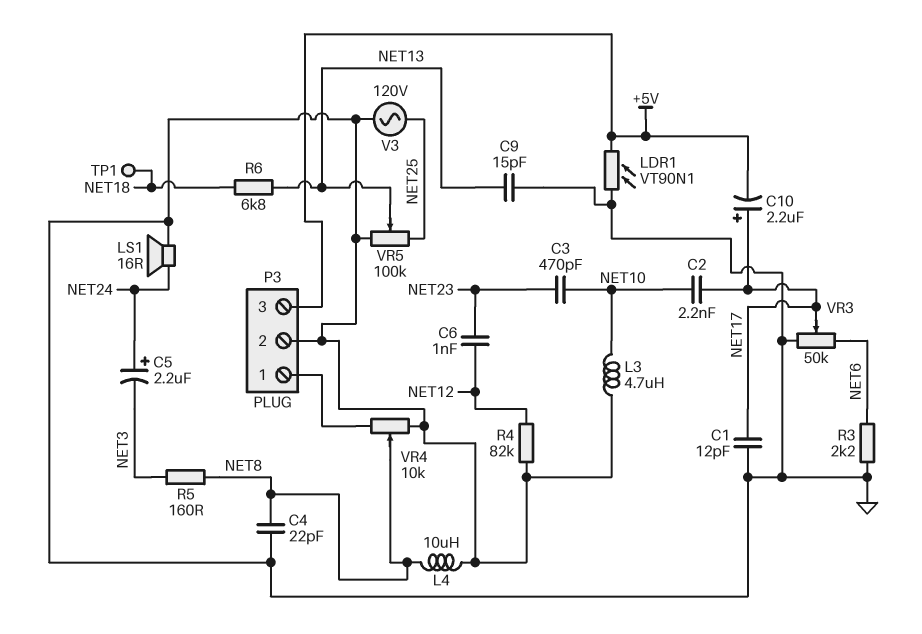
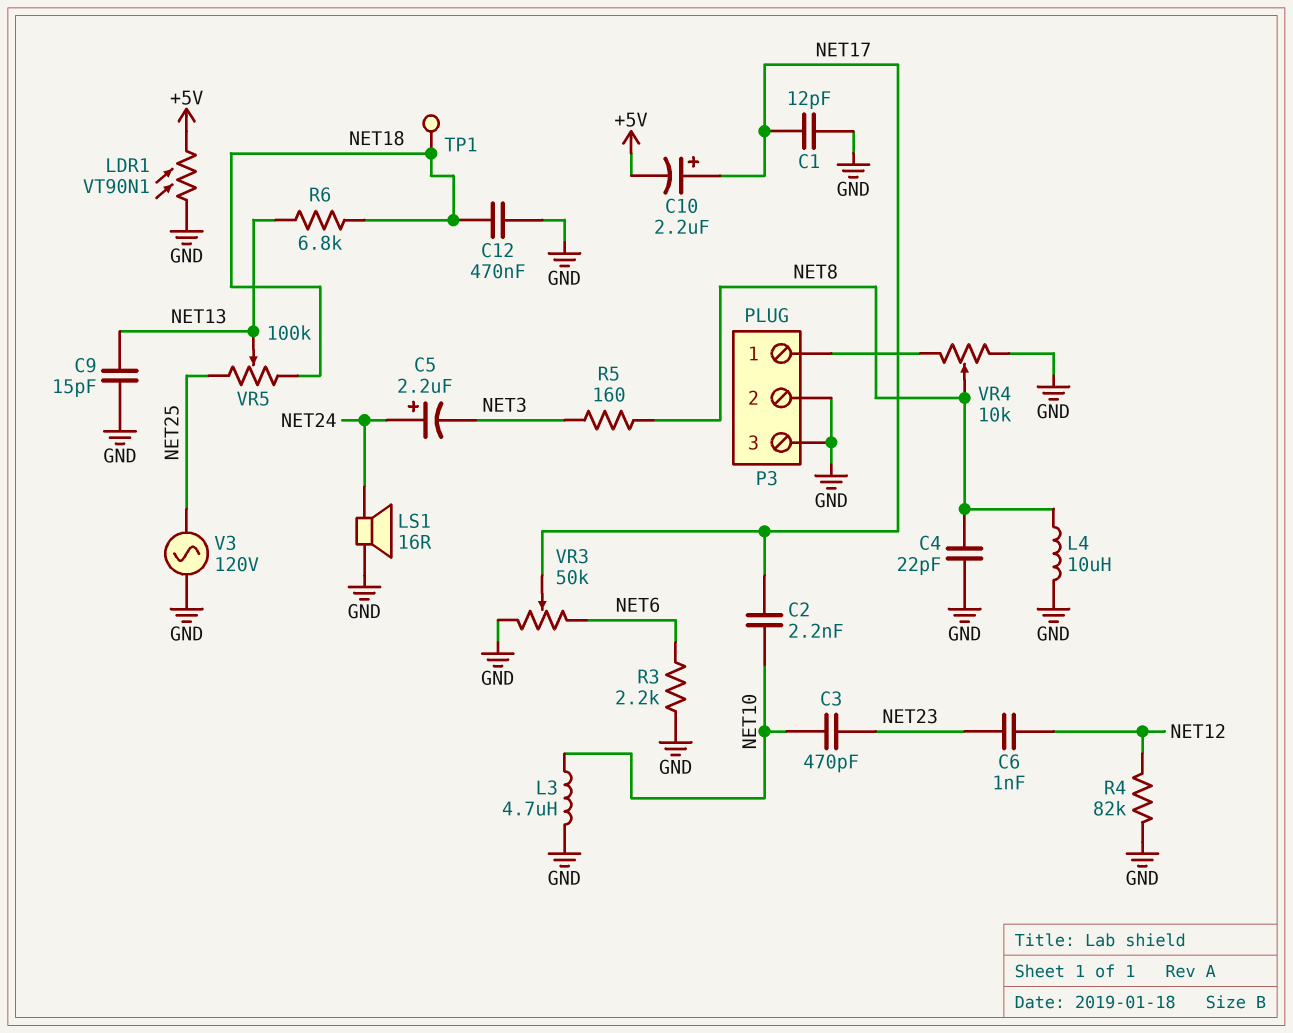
C12: none -> 470nF (GND, NET18)
P3 pin 3: +5V -> GND
VR5: 100k (GND, NET25, wiper NET13) -> 100k (NET18, NET25, wiper NET13)

